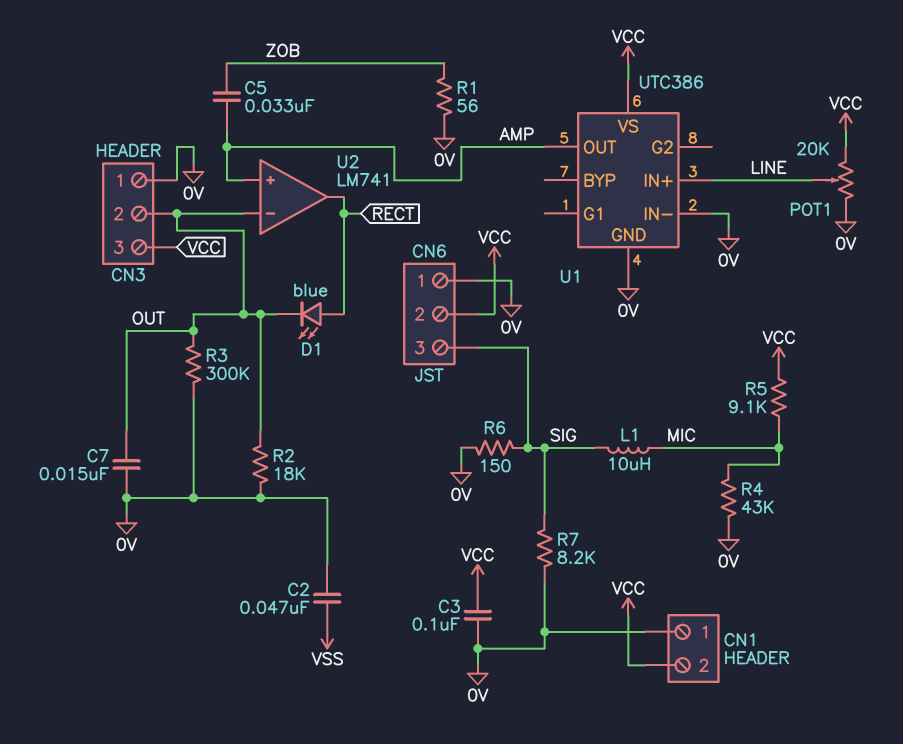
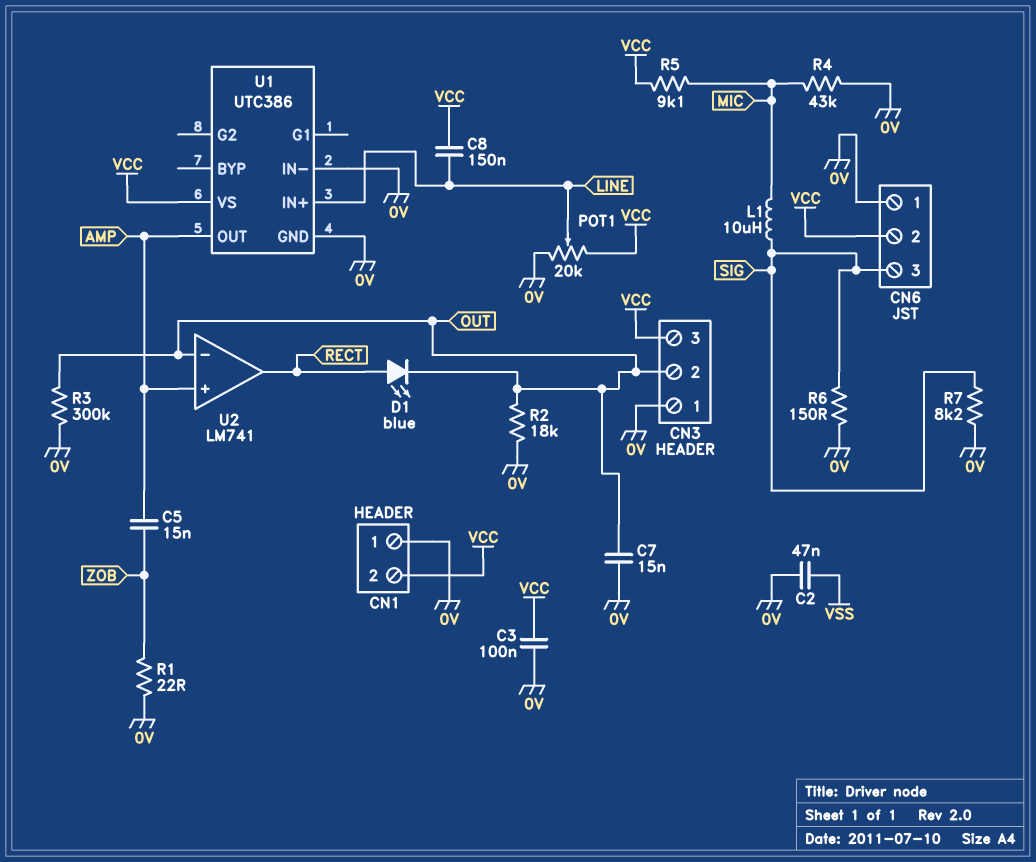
C5: 33nF (AMP, ZOB) -> 15nF (AMP, ZOB)
C8: none -> 150nF (LINE, VCC)
R1: 56 (0V, ZOB) -> 22 (0V, ZOB)

